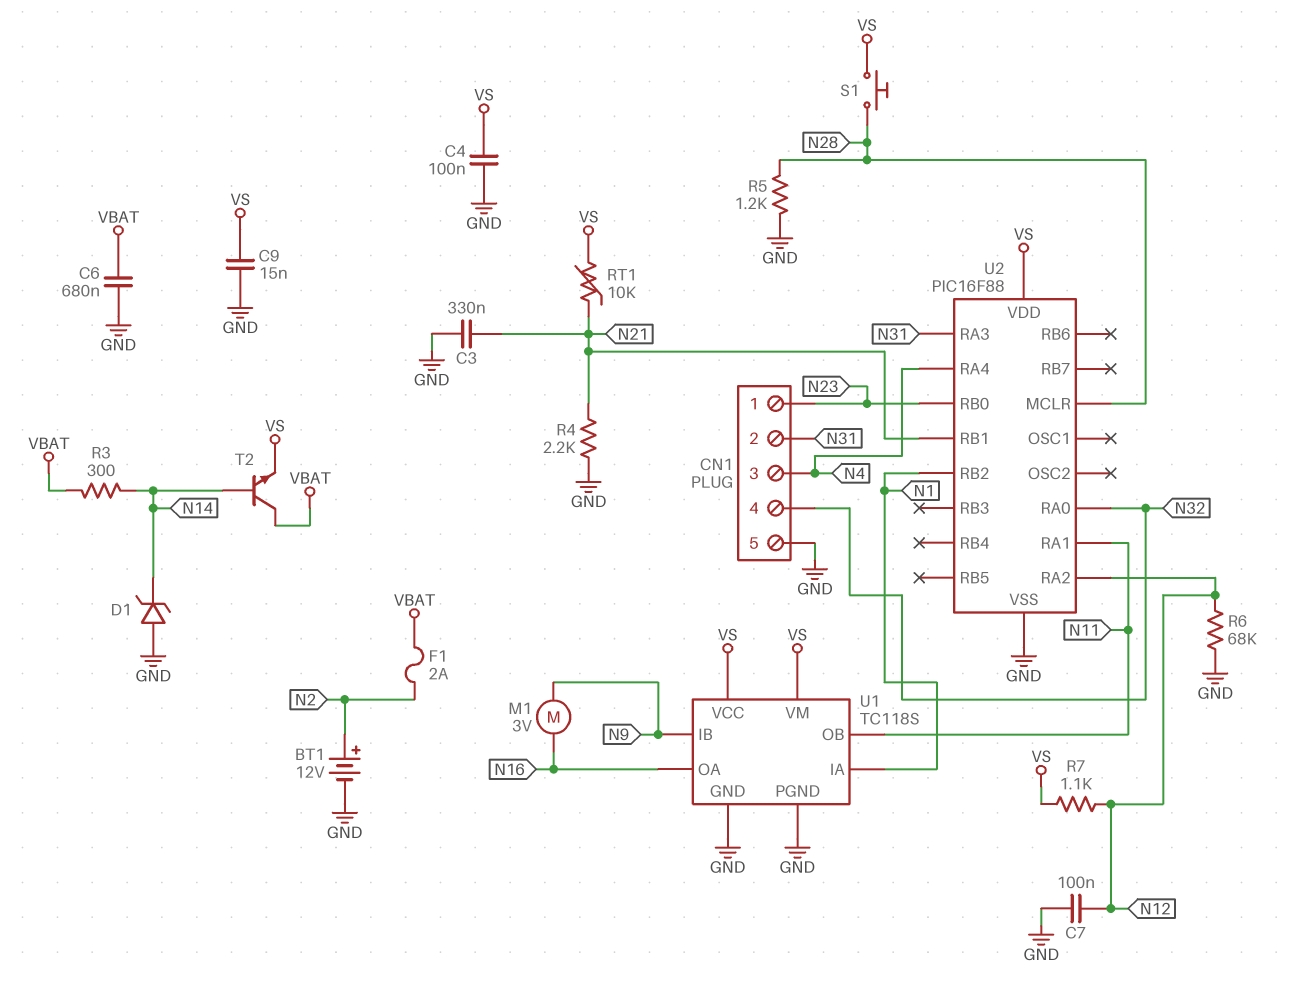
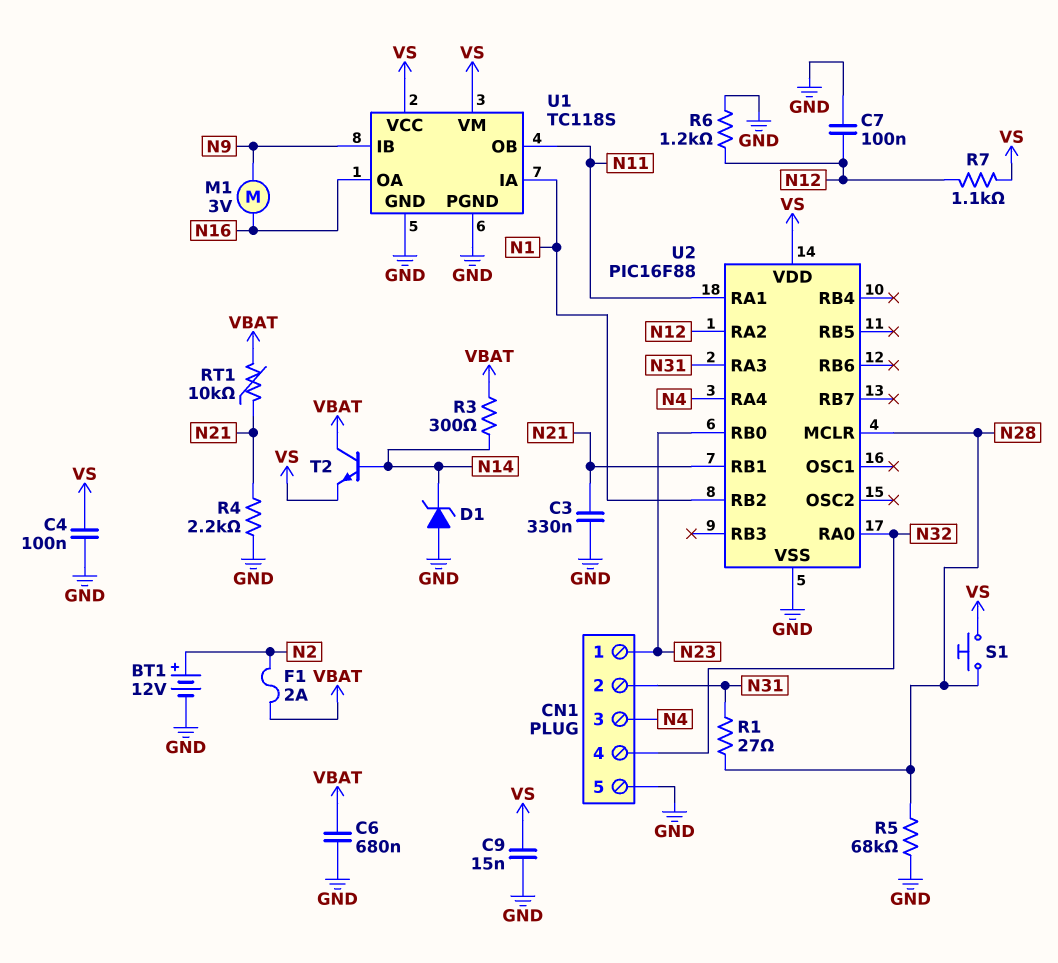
R1: none -> 27 (N28, N31)
R5: 1.2k (GND, N28) -> 68k (GND, N28)
R6: 68k (GND, N12) -> 1.2k (GND, N12)
RT1: 10k (N21, VS) -> 10k (N21, VBAT)

